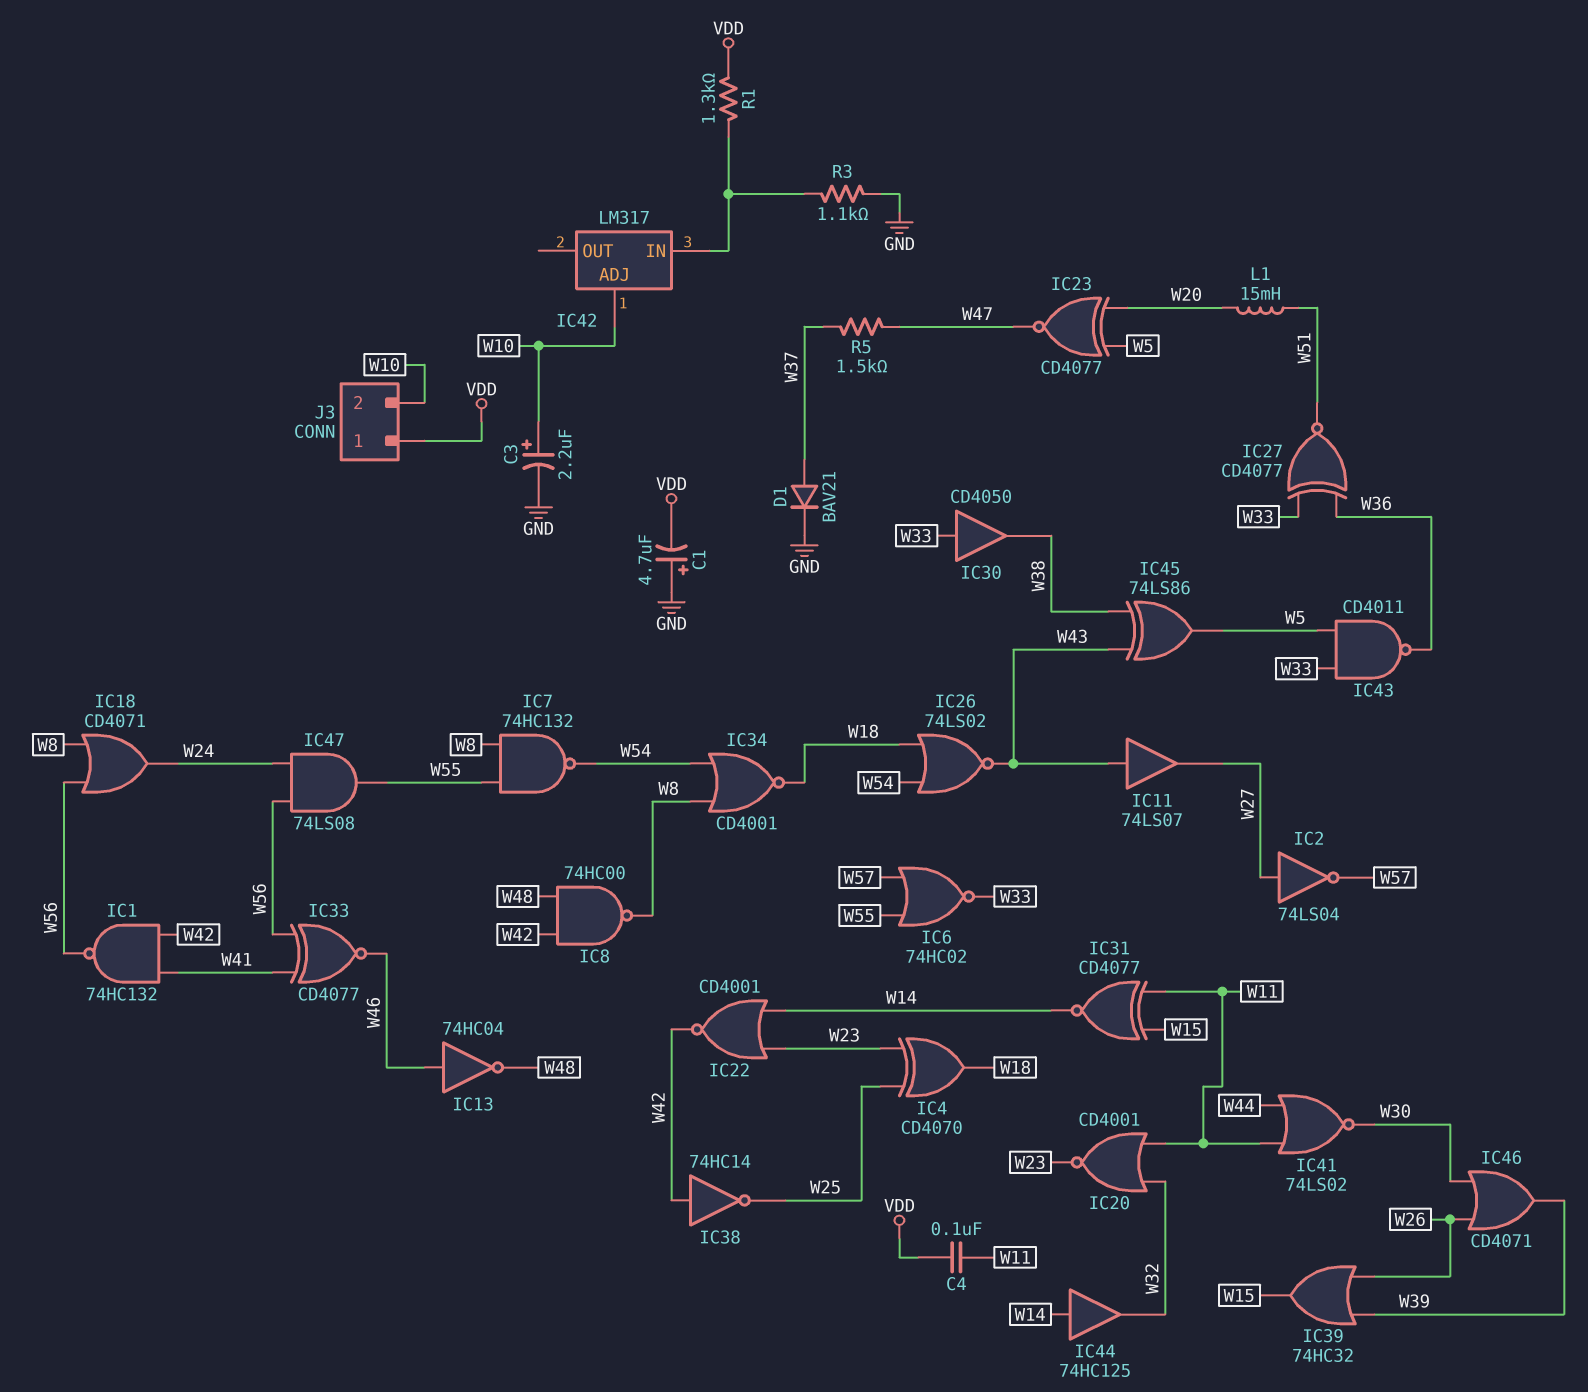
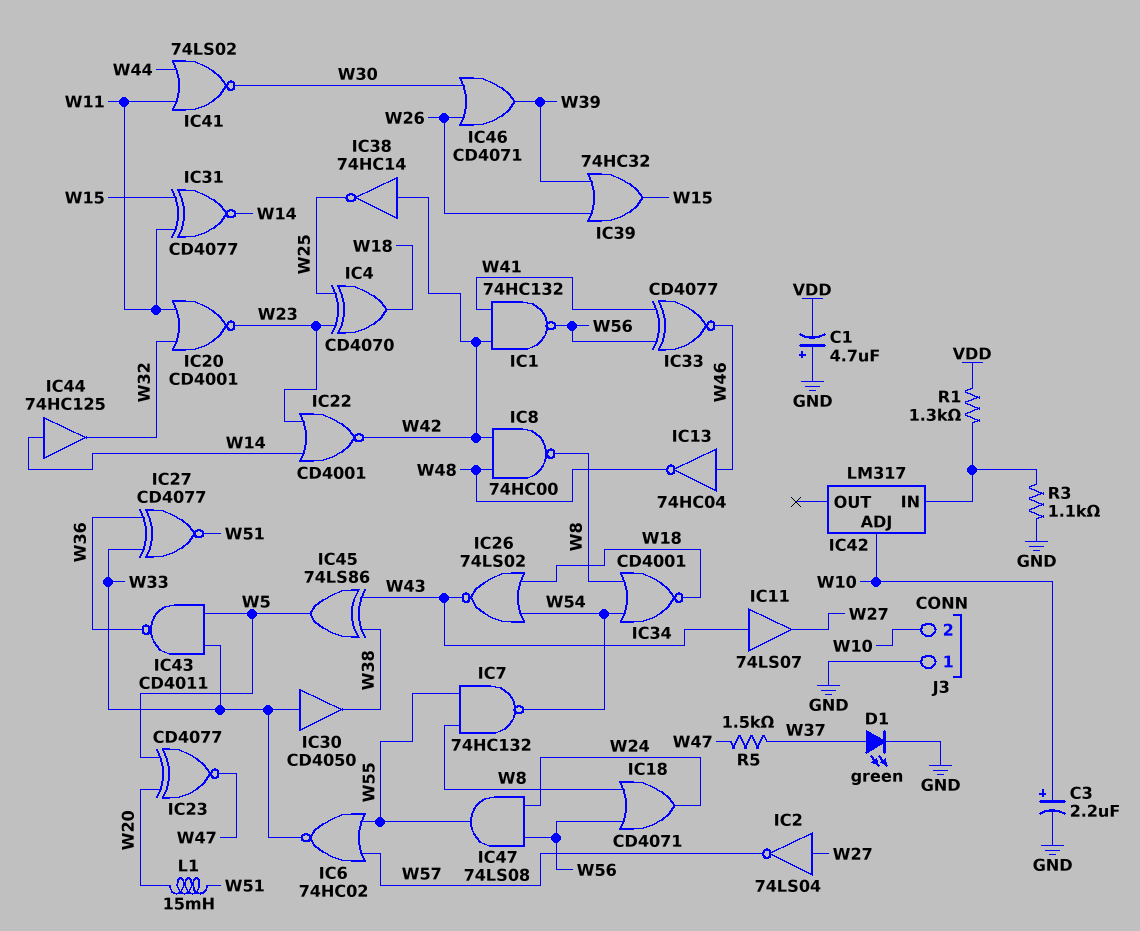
C4: 100nF (VDD, W11) -> none
D1: diode BAV21 (A W37, K GND) -> LED green (A W37, K GND)
J3 pin 1: VDD -> GND

